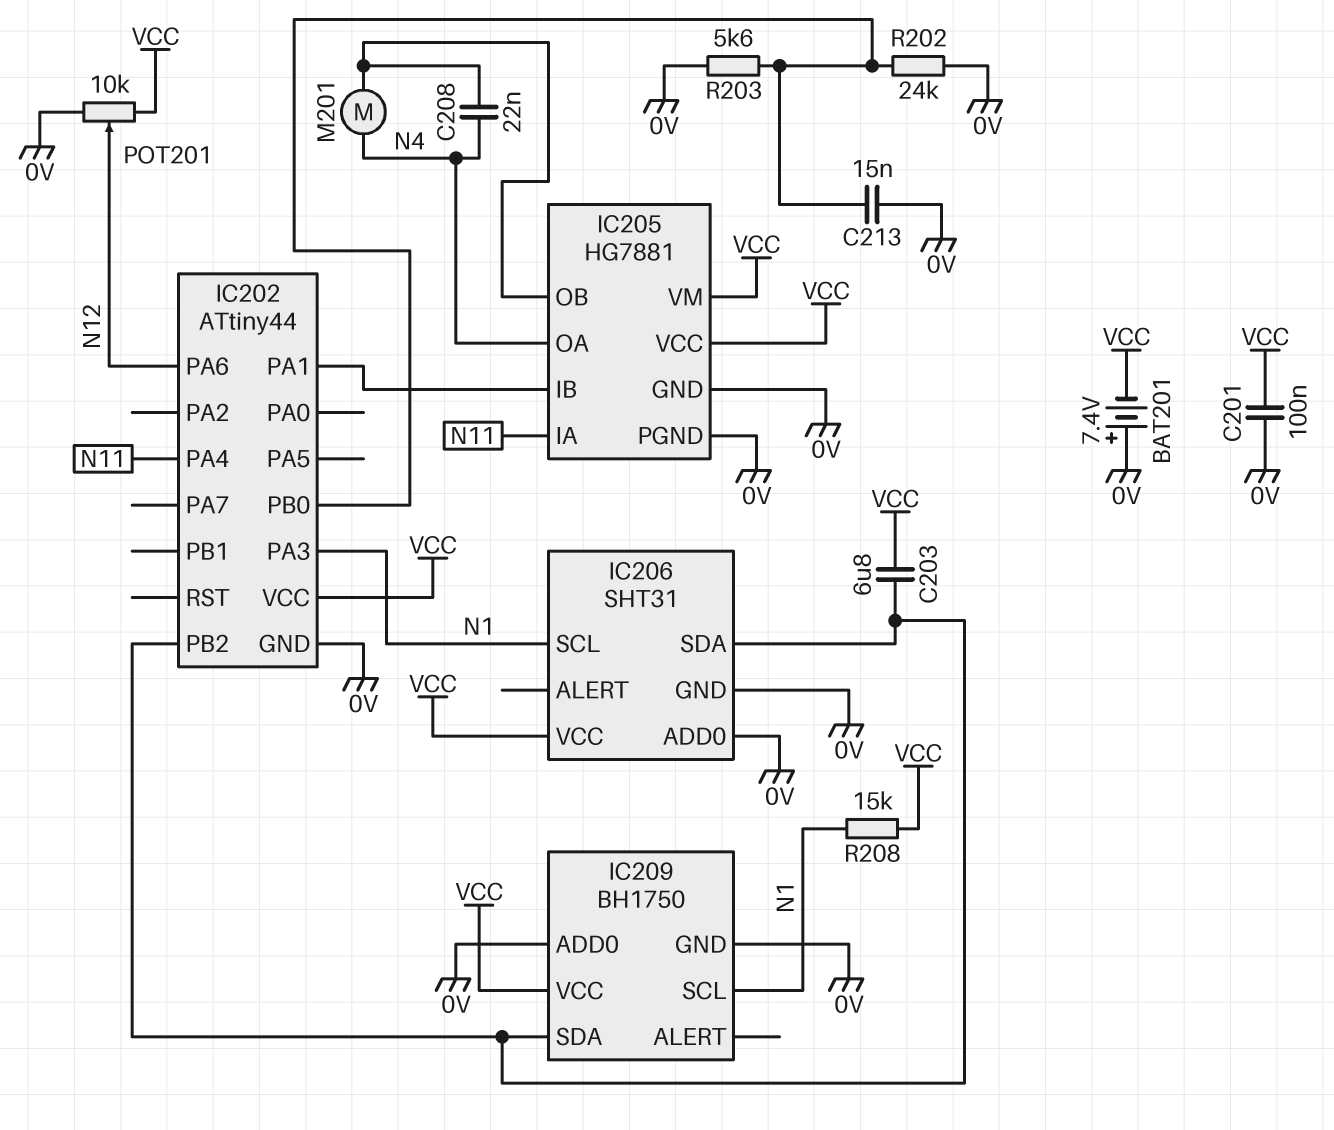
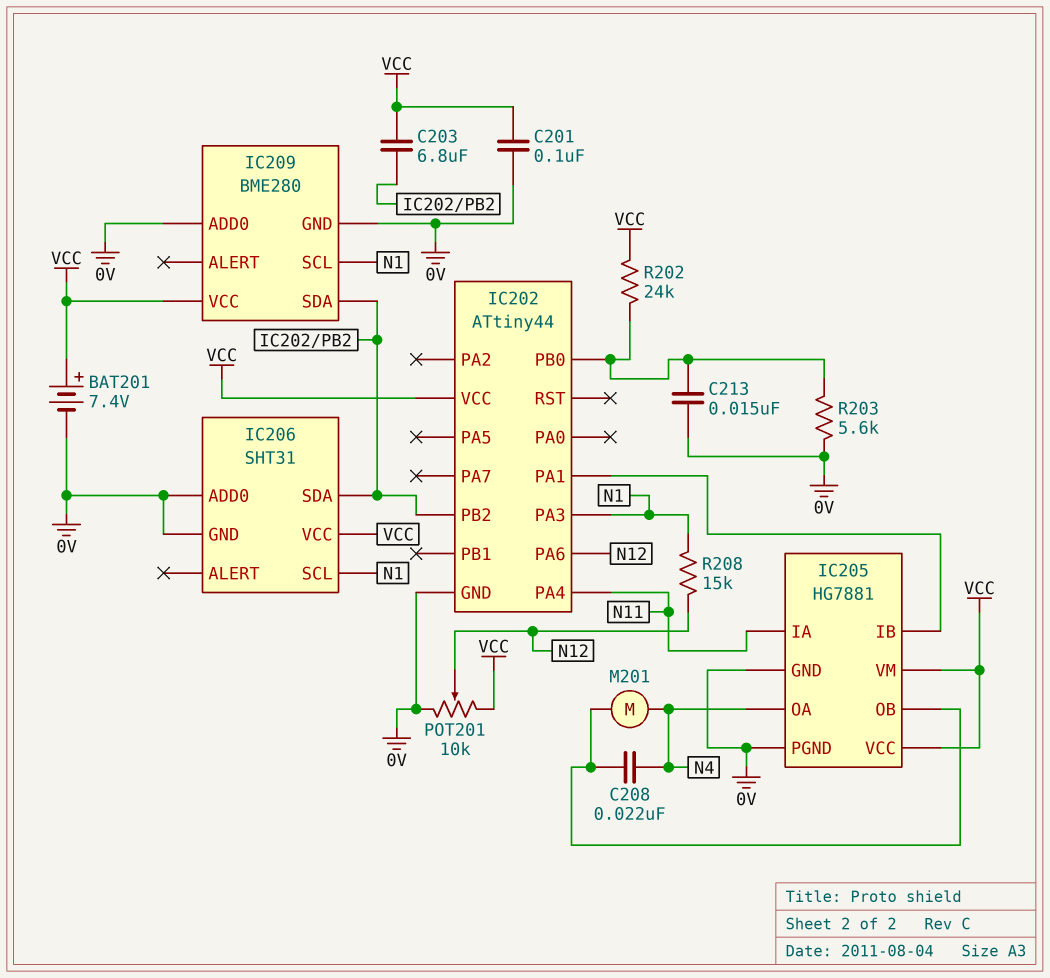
BAT201: 7.4V (plus 0V, minus VCC) -> 7.4V (plus VCC, minus 0V)
IC209: BH1750 -> BME280
R202: 24k (0V, IC202/PB0) -> 24k (IC202/PB0, VCC)
R208: 15k (N1, VCC) -> 15k (N1, N12)

